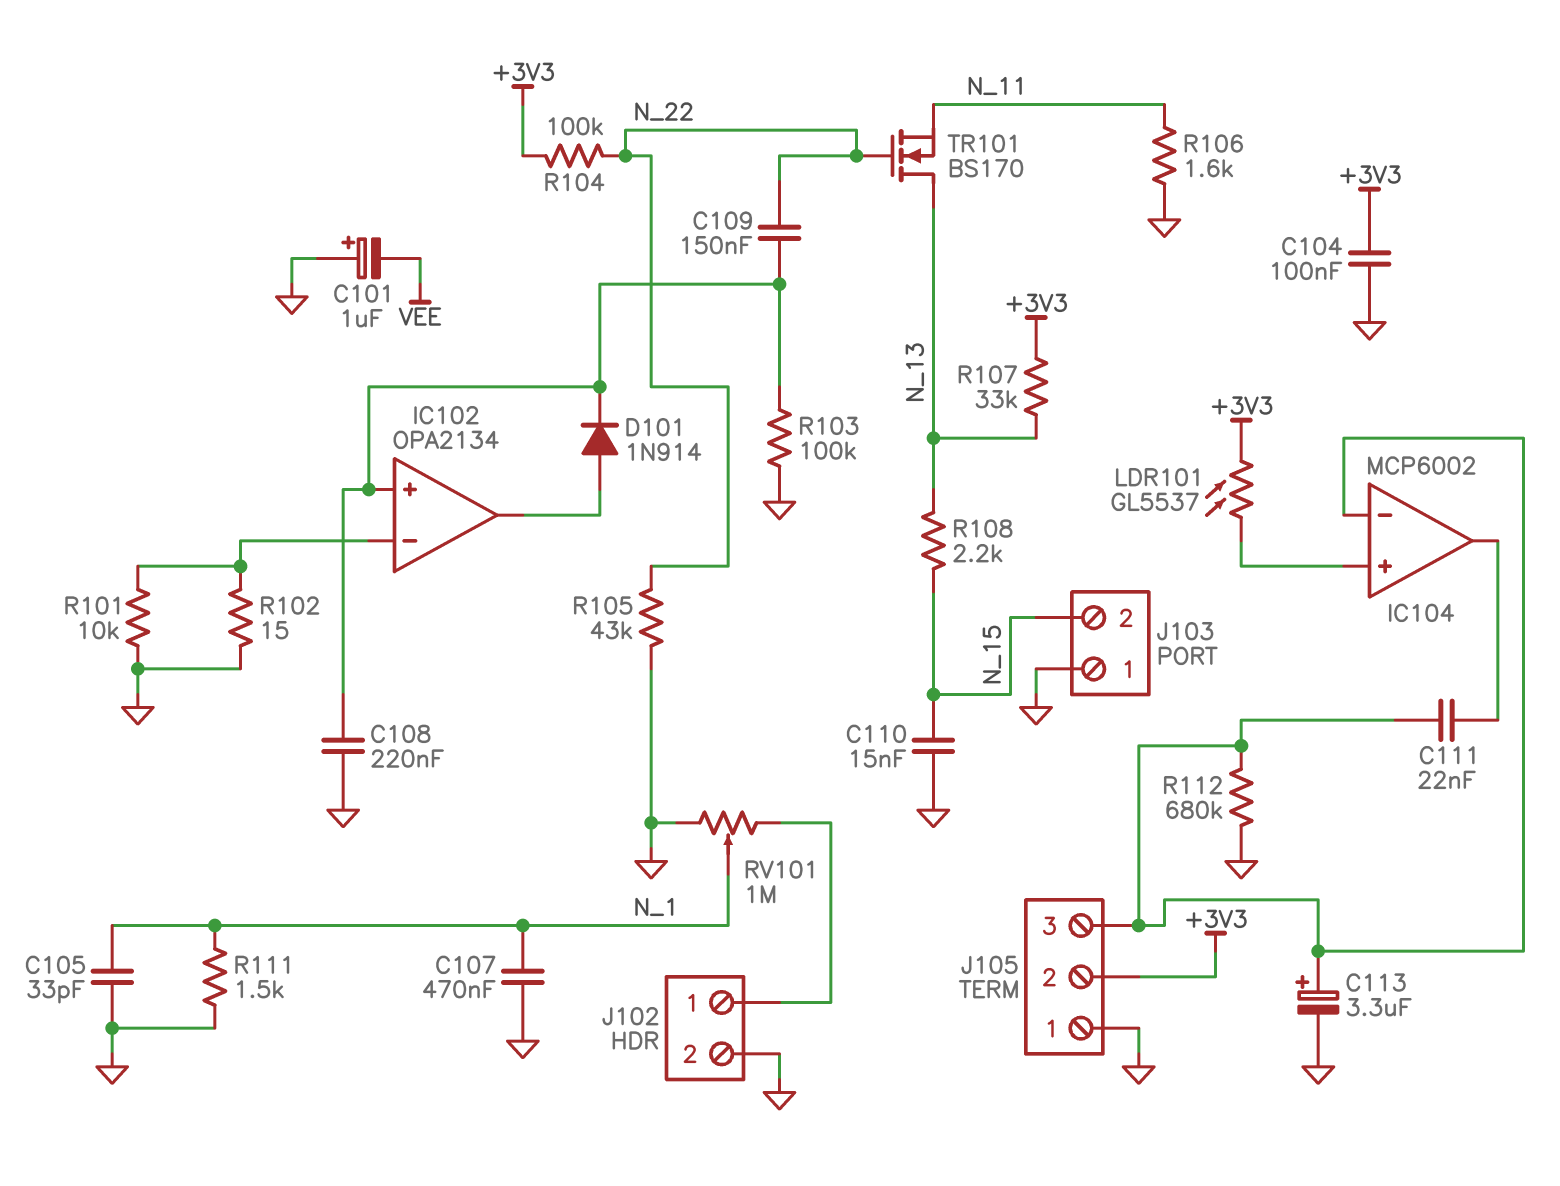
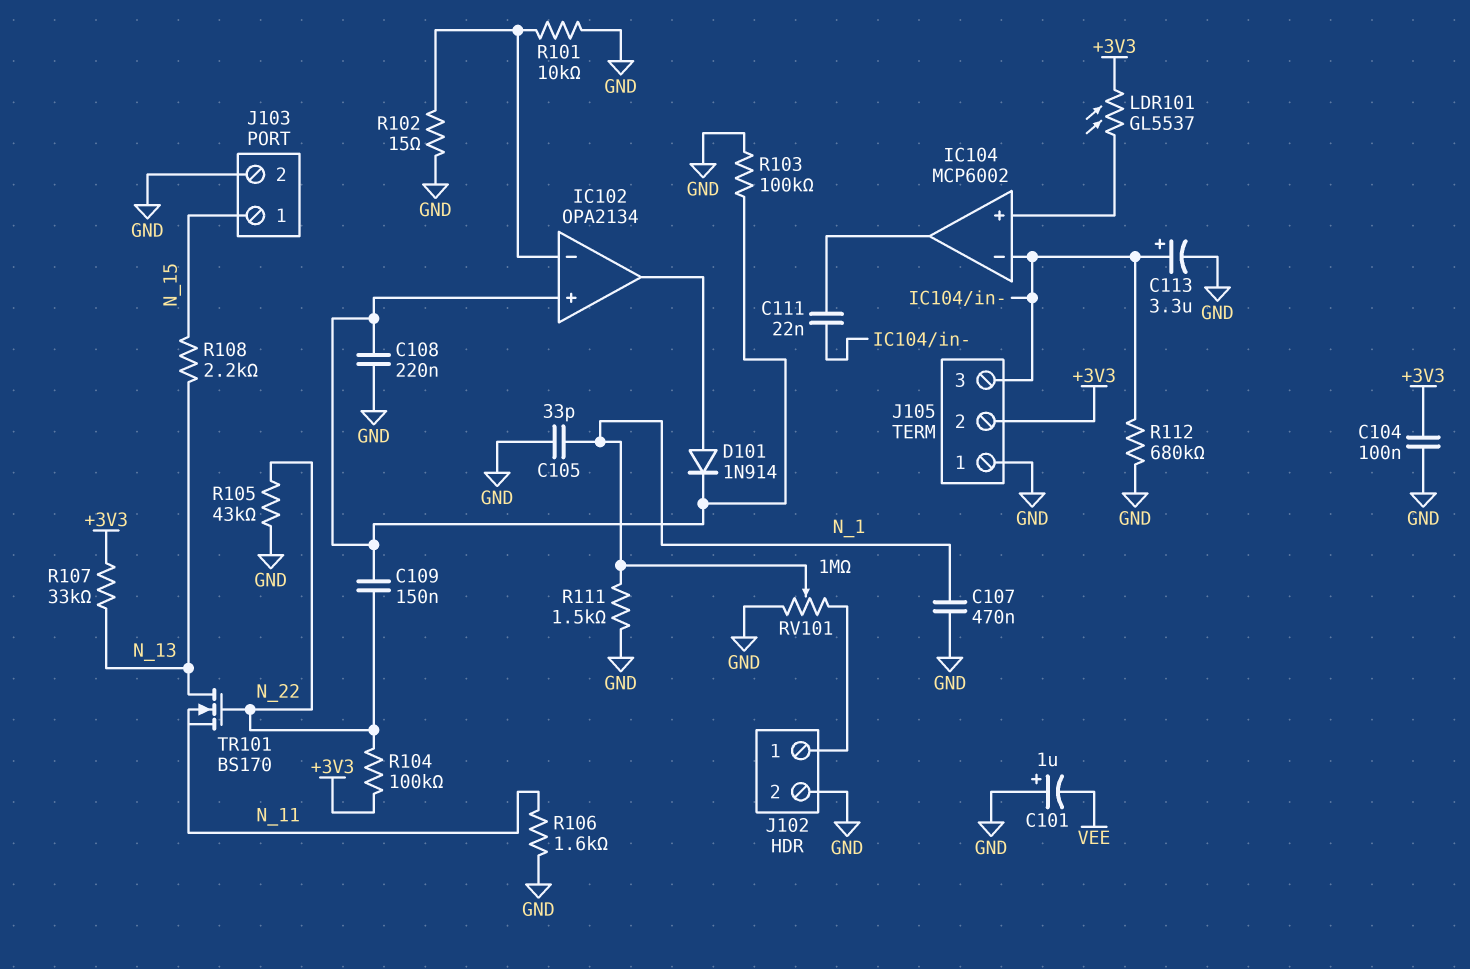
C110: 15nF (GND, N_15) -> none
J103 pin 1: GND -> N_15
J103 pin 2: N_15 -> GND

